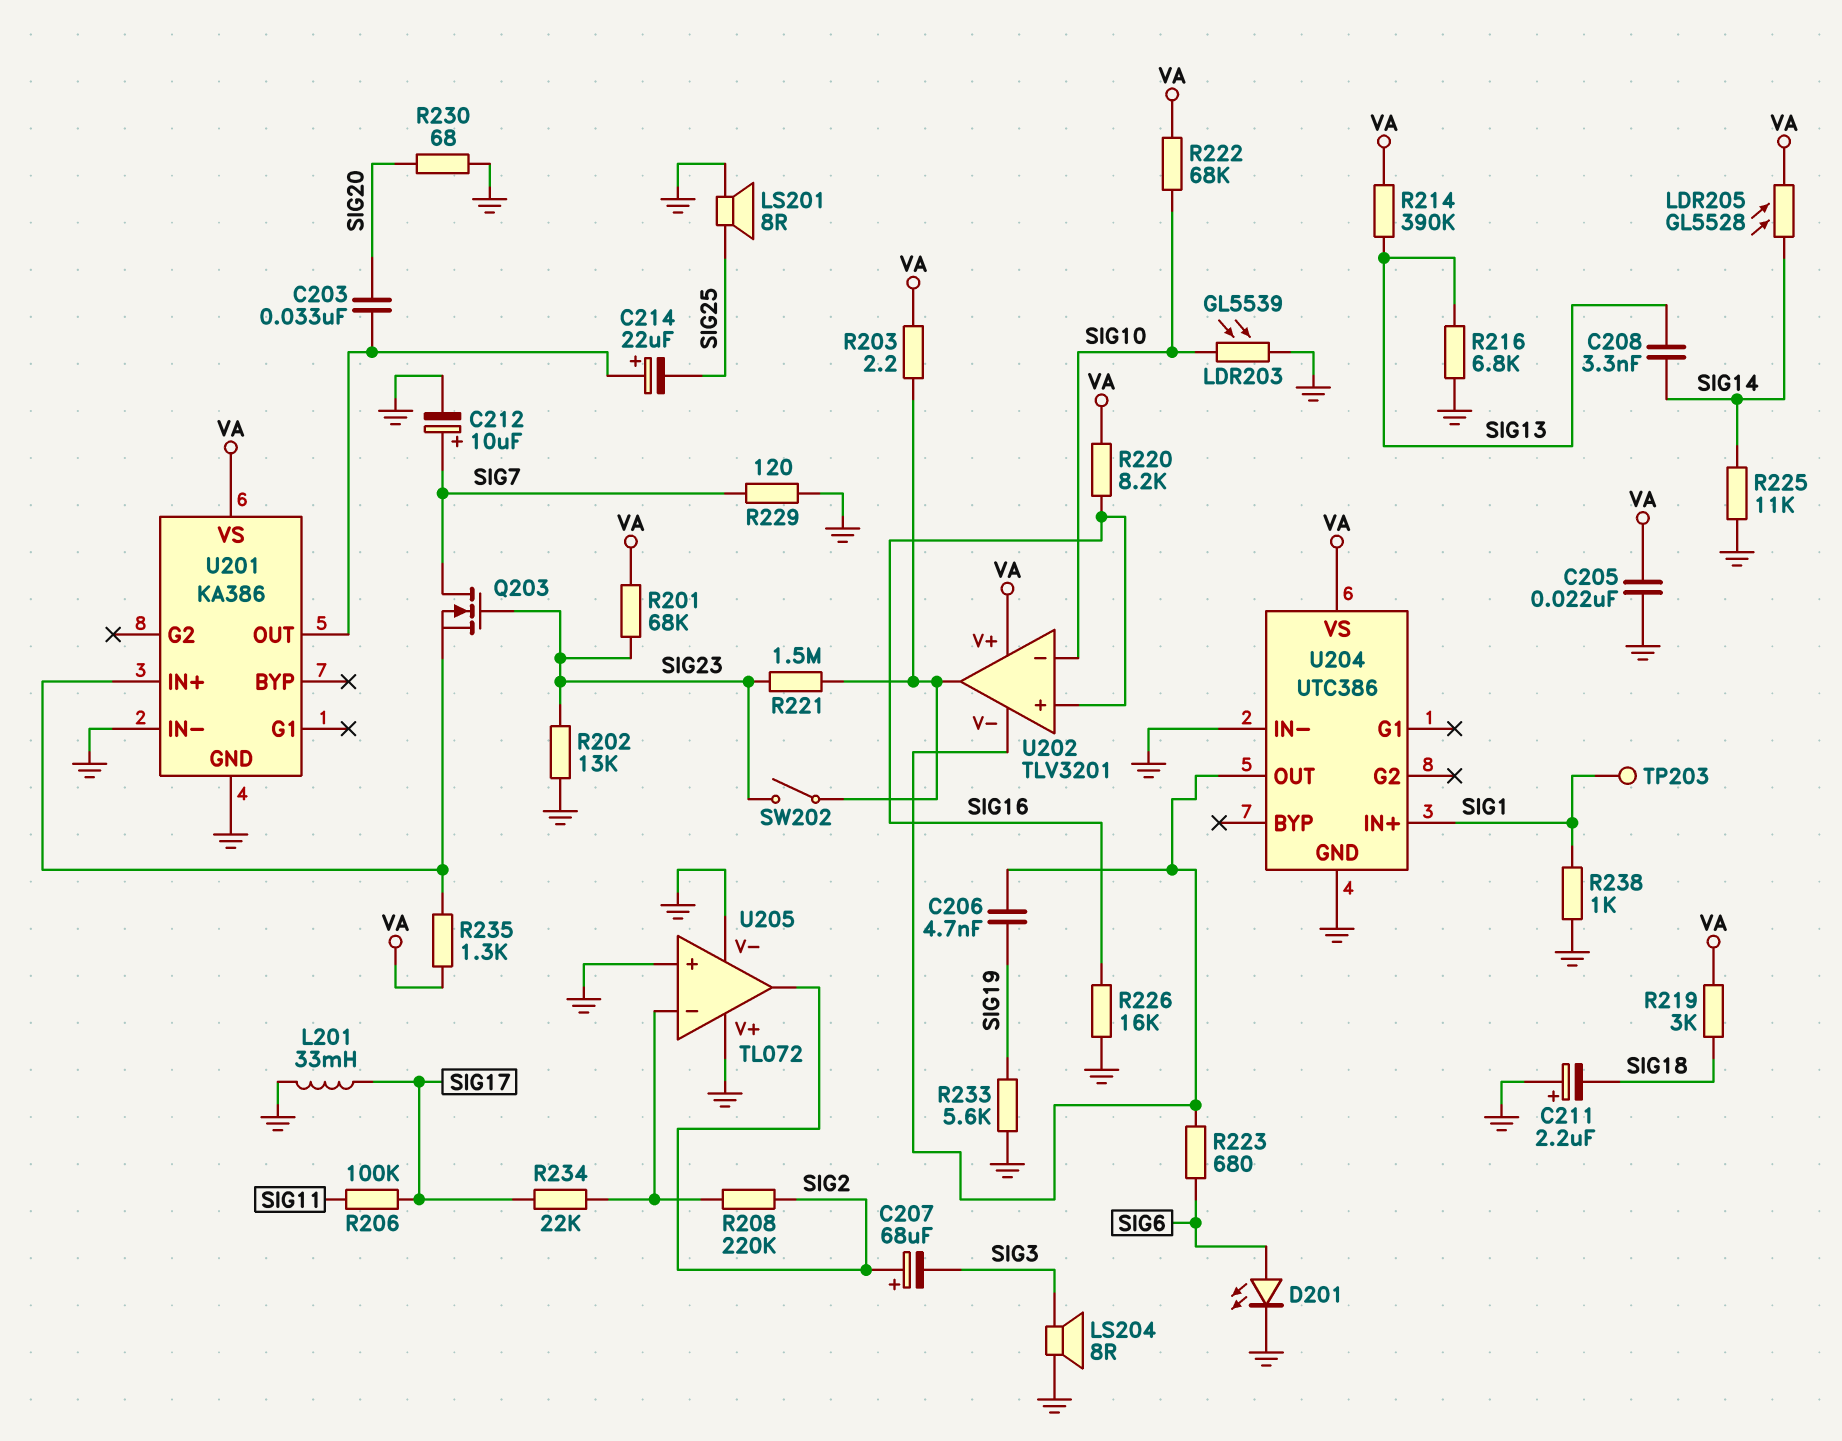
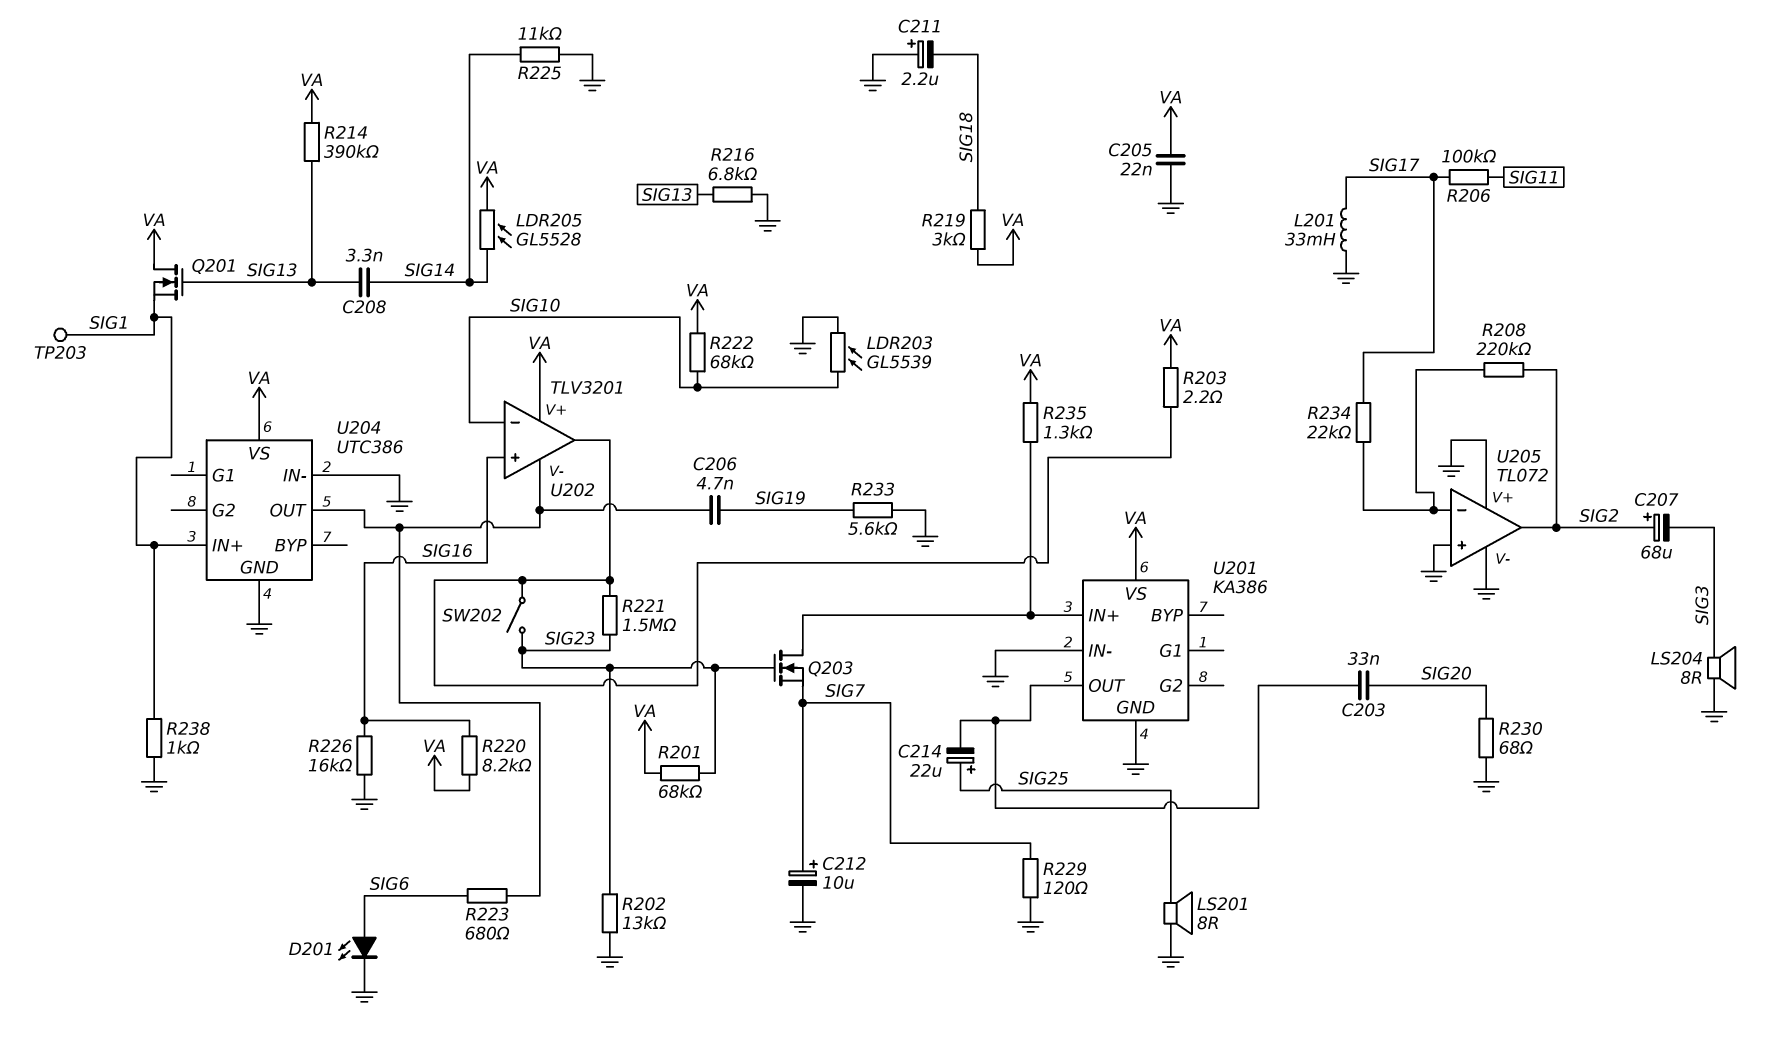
C214: 22uF (plus U201/OUT, minus SIG25) -> 22uF (plus SIG25, minus U201/OUT)
Q201: none -> NMOS (G SIG13, D VA, S SIG1)
Q203: NMOS (G SIG23, D SIG7, S U201/IN+) -> NMOS (G SIG23, D U201/IN+, S SIG7)

